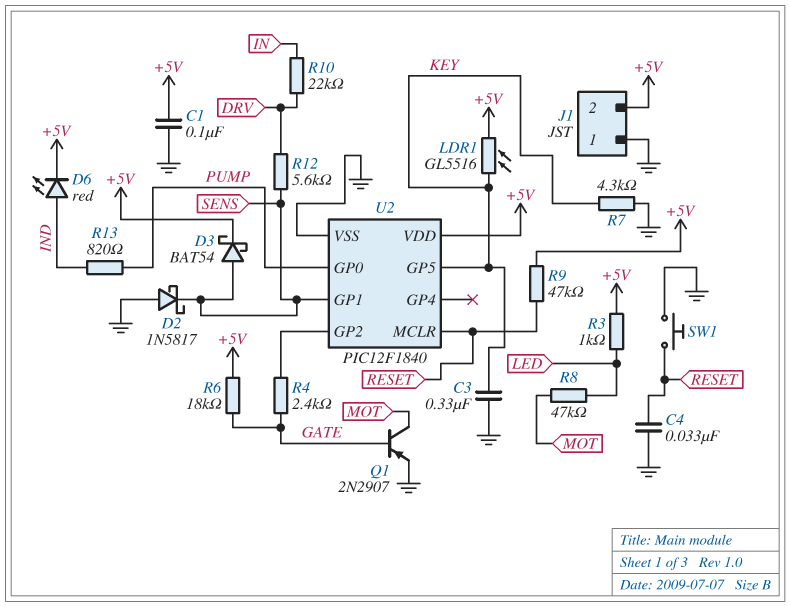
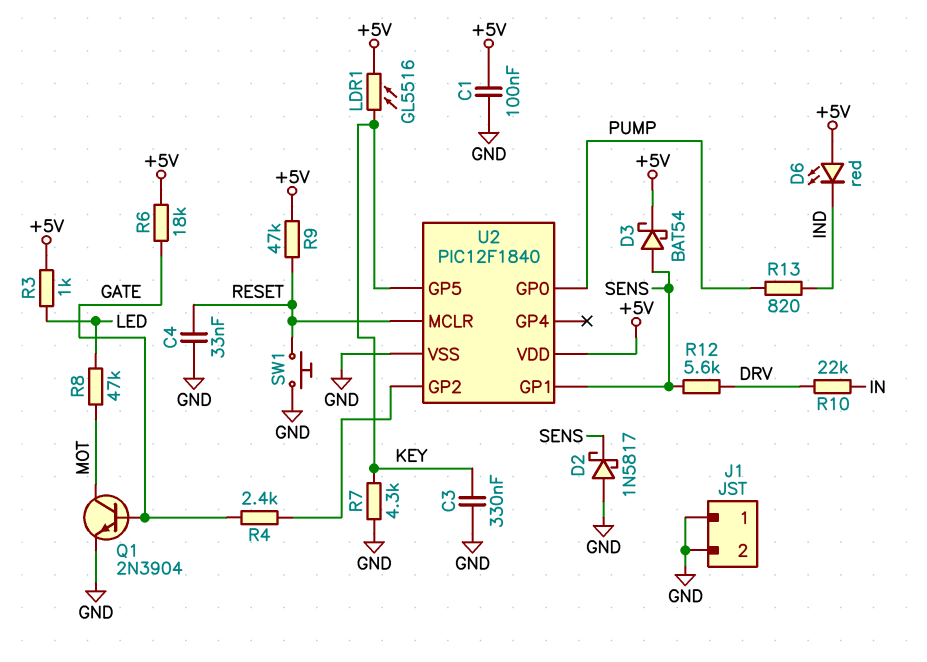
D6: LED red (A IND, K +5V) -> LED red (A +5V, K IND)
J1 pin 2: +5V -> GND
Q1: PNP 2N2907 (B GATE, C MOT, E GND) -> NPN 2N3904 (B GATE, C MOT, E GND)

